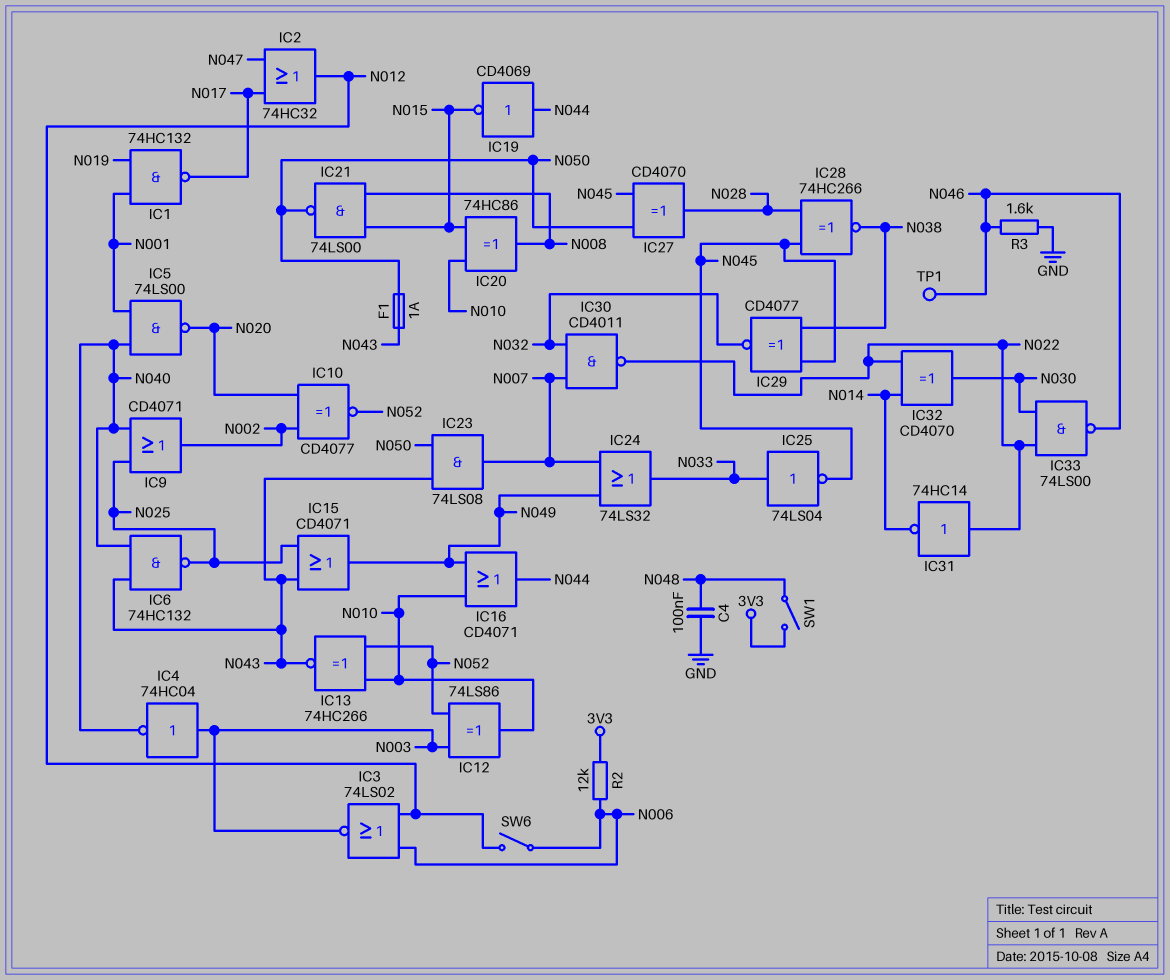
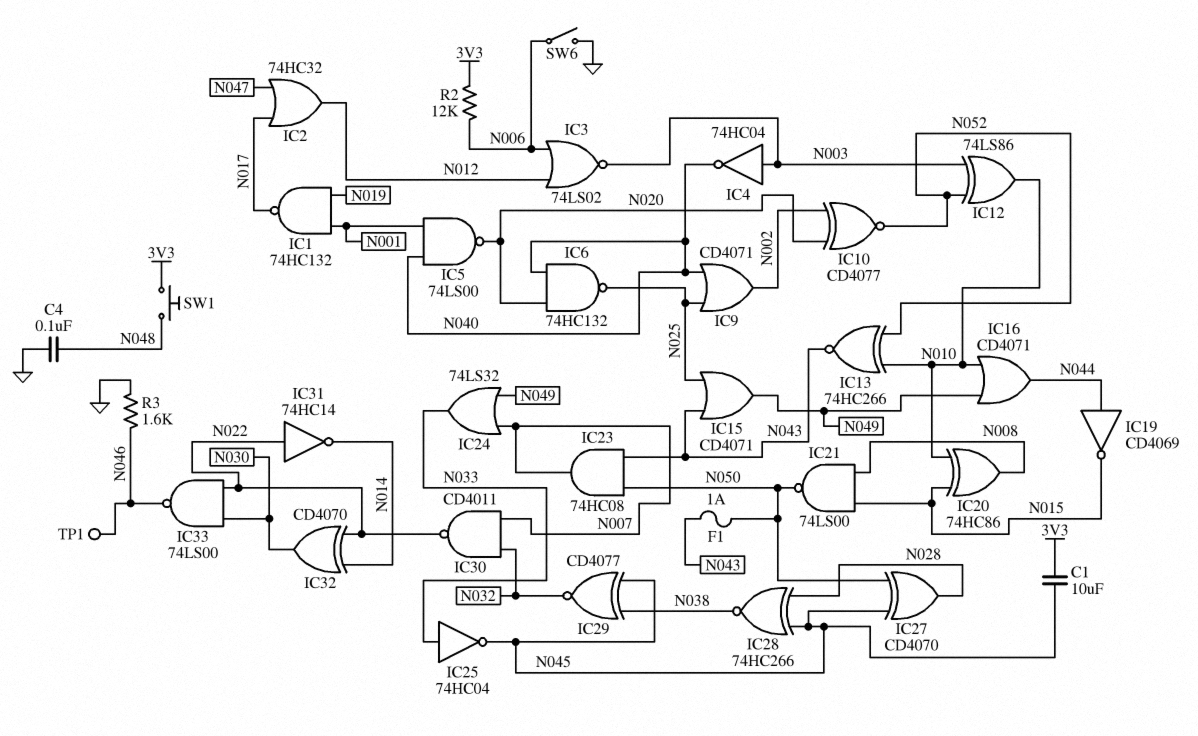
C1: none -> 10uF (3V3, N045)
IC6: NAND 74HC132 (in N040, in N043, out N025) -> NAND 74HC132 (in N020, in N040, out N025)
IC23: AND 74LS08 (in N043, in N050, out N007) -> AND 74HC08 (in N043, in N050, out N007)
IC25: NOT 74LS04 (in N033, out N045) -> NOT 74HC04 (in N033, out N045)
SW1: switch (3V3, N048) -> button (3V3, N048)
SW6: switch (N006, N012) -> switch (GND, N006)

